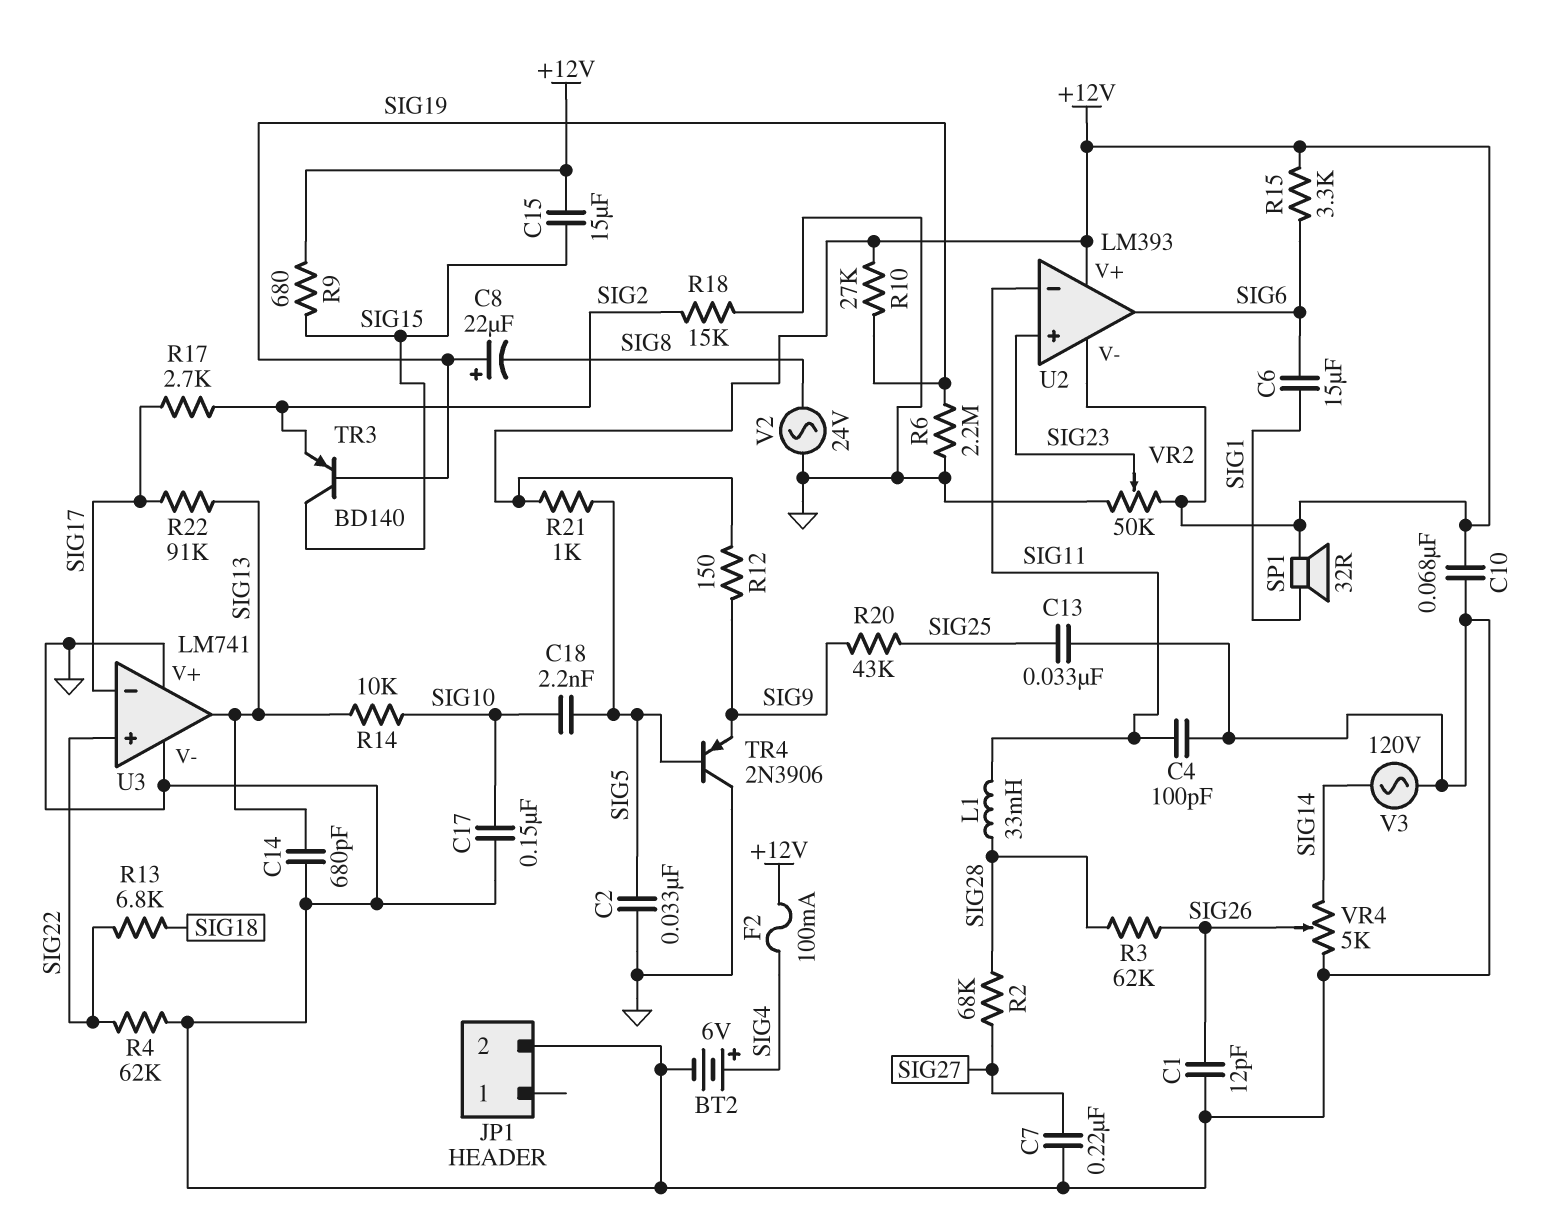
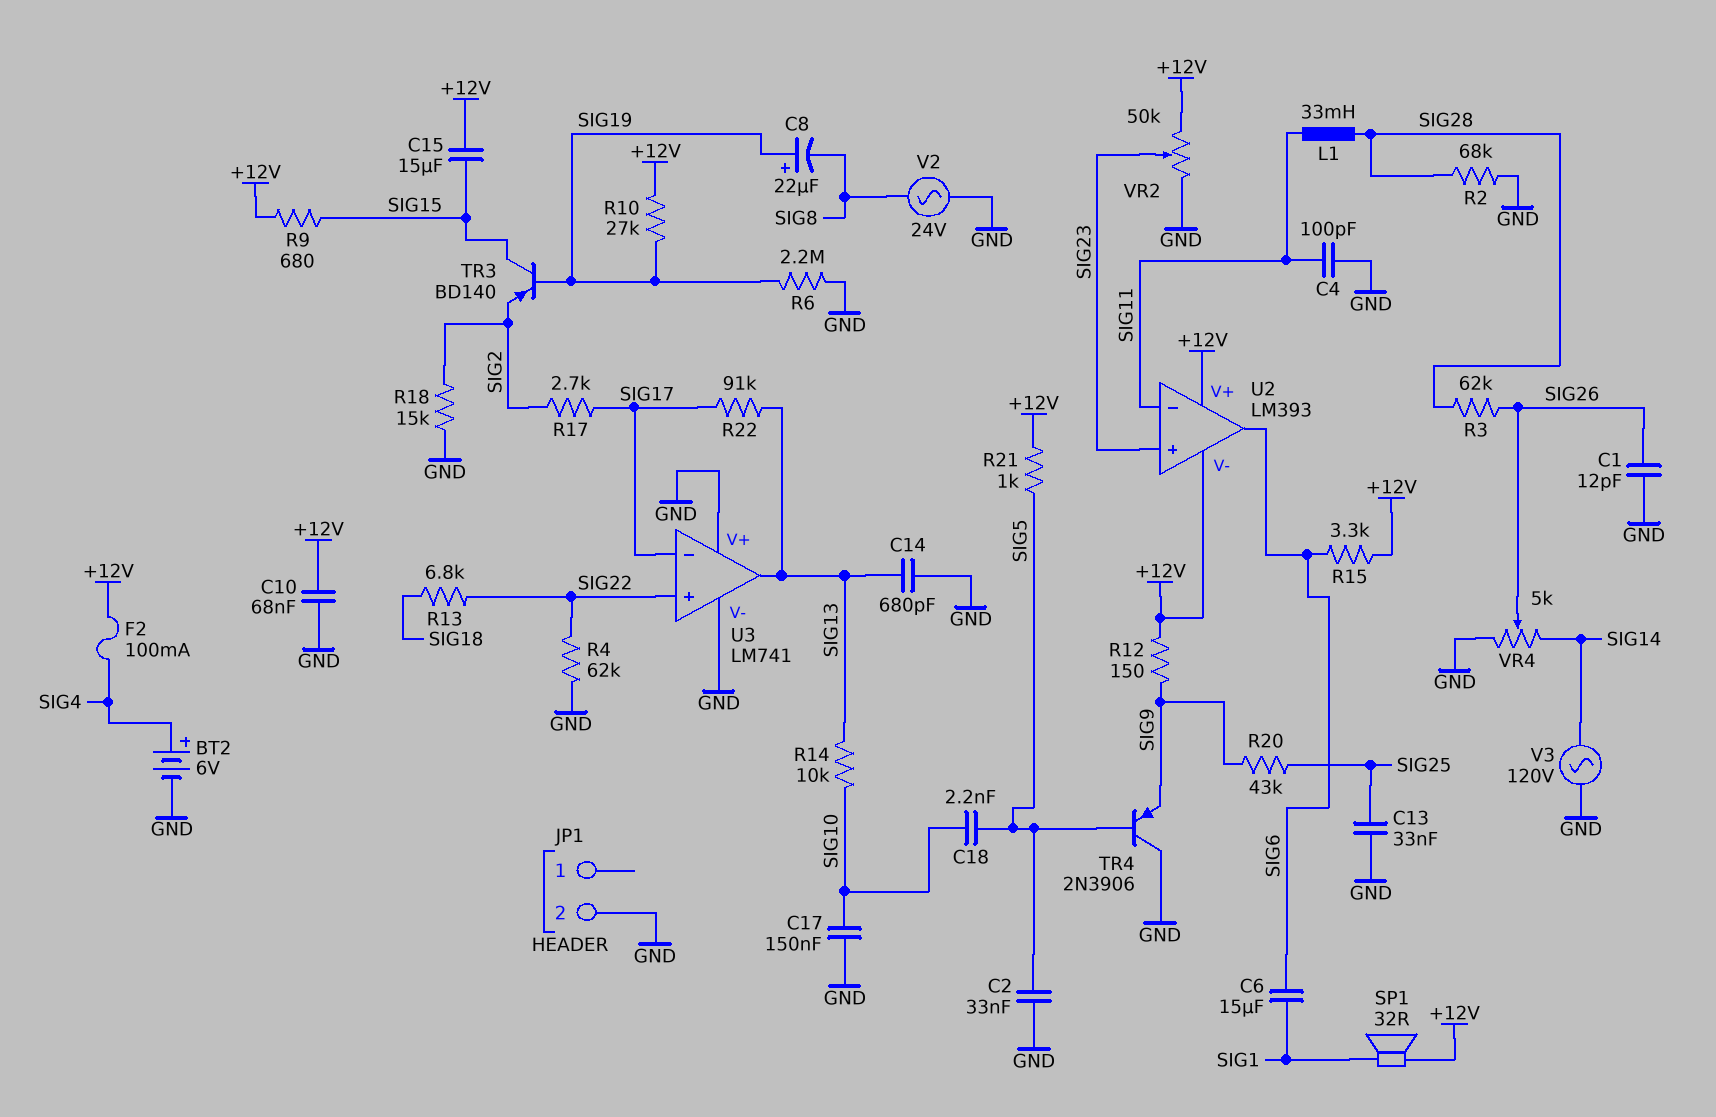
C7: 220nF (GND, SIG27) -> none
R2: 68k (SIG27, SIG28) -> 68k (GND, SIG28)

